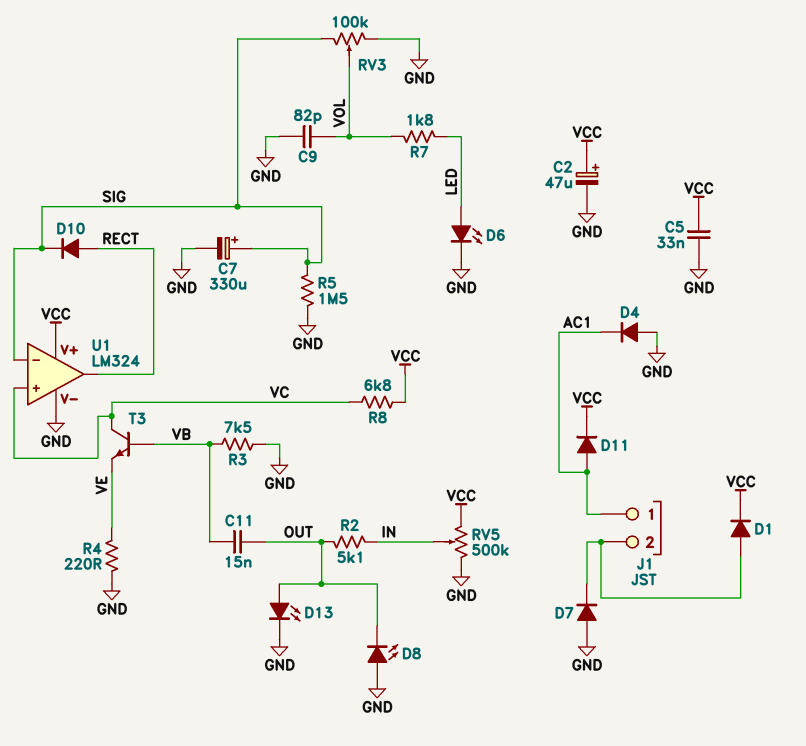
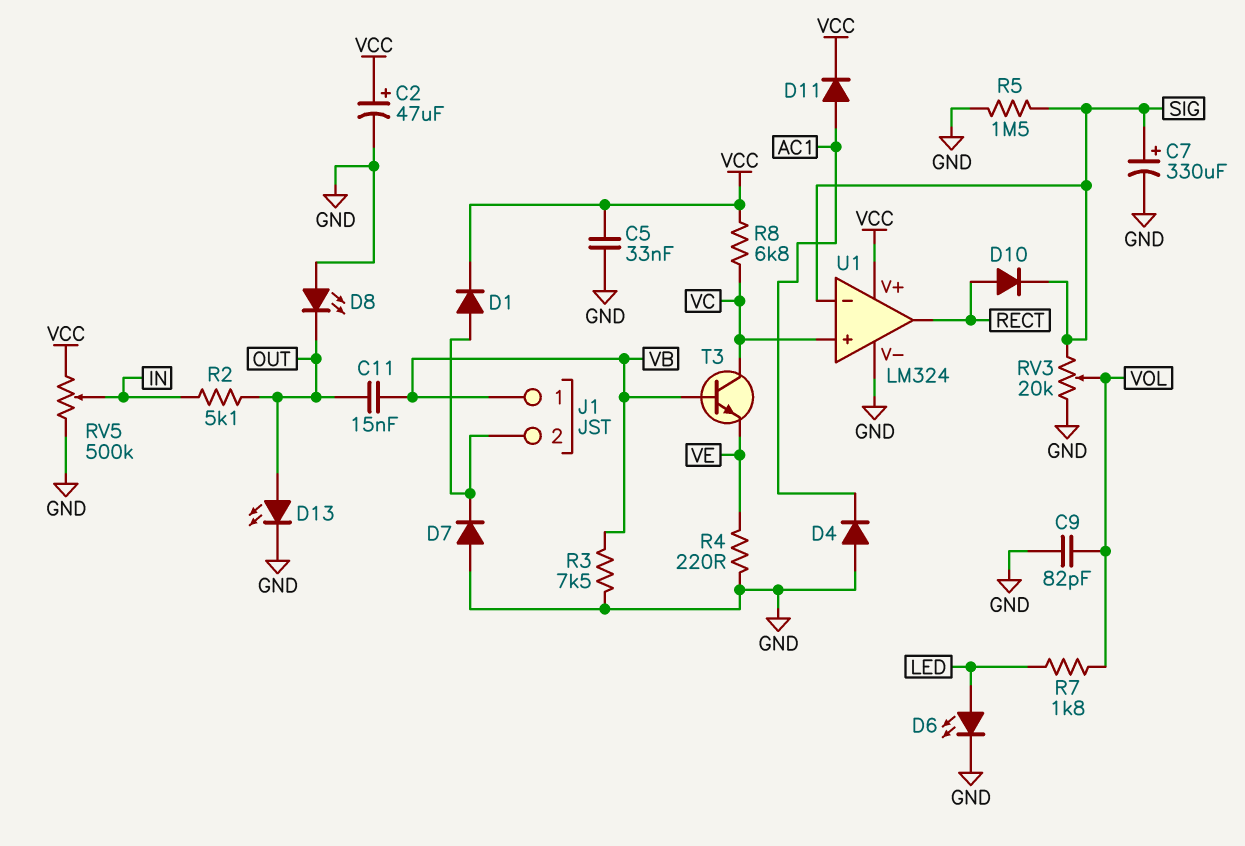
J1 pin 1: AC1 -> VB
RV3: 100k (GND, SIG, wiper VOL) -> 20k (GND, SIG, wiper VOL)

